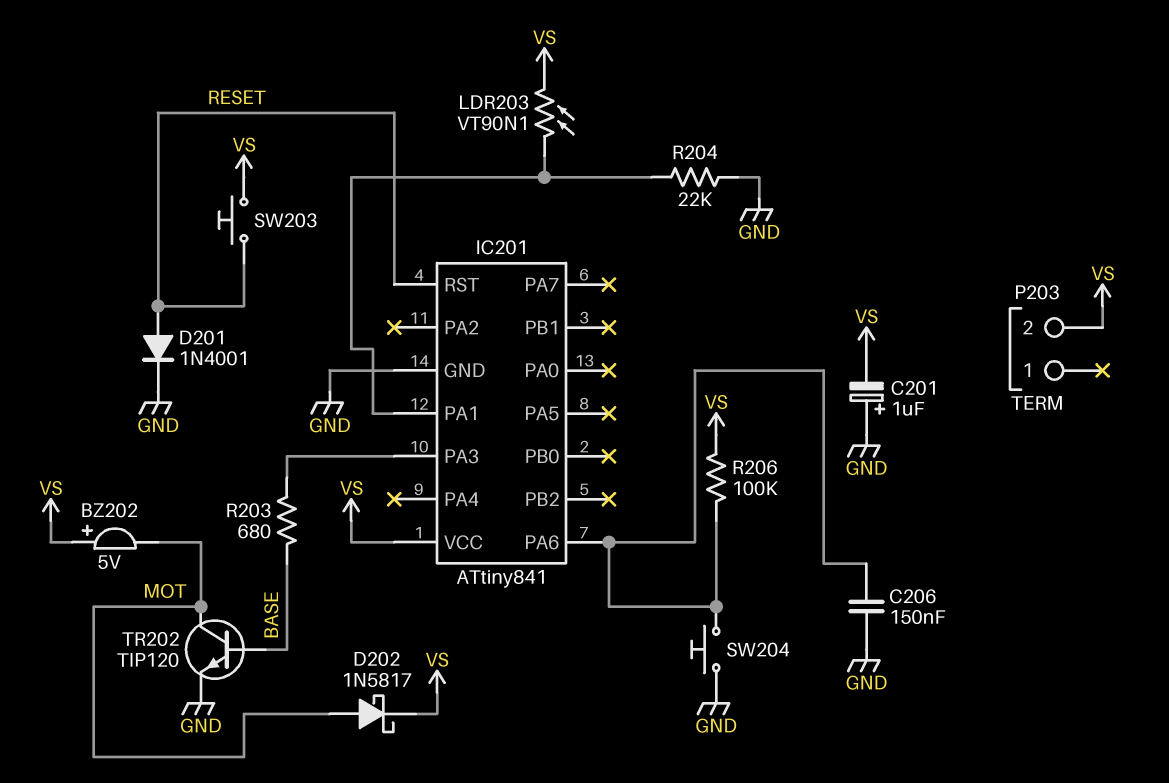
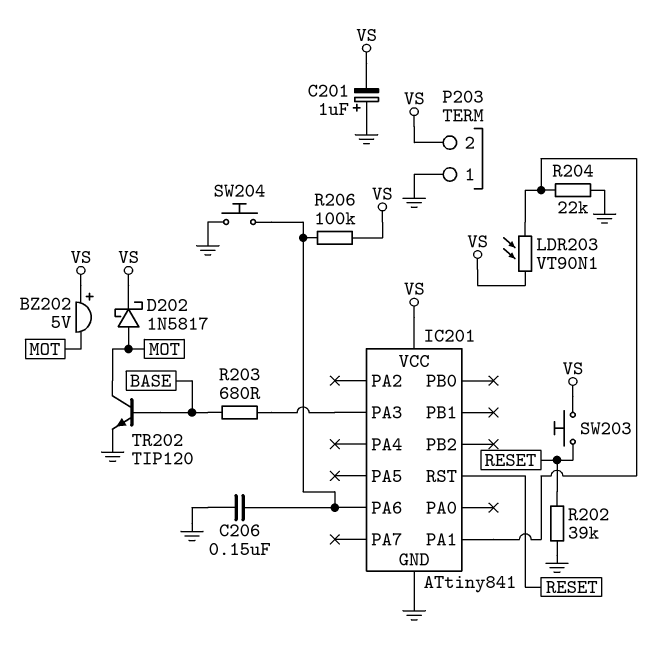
D201: diode 1N4001 (A RESET, K GND) -> none
P203 pin 1: none -> GND
R202: none -> 39k (GND, RESET)

